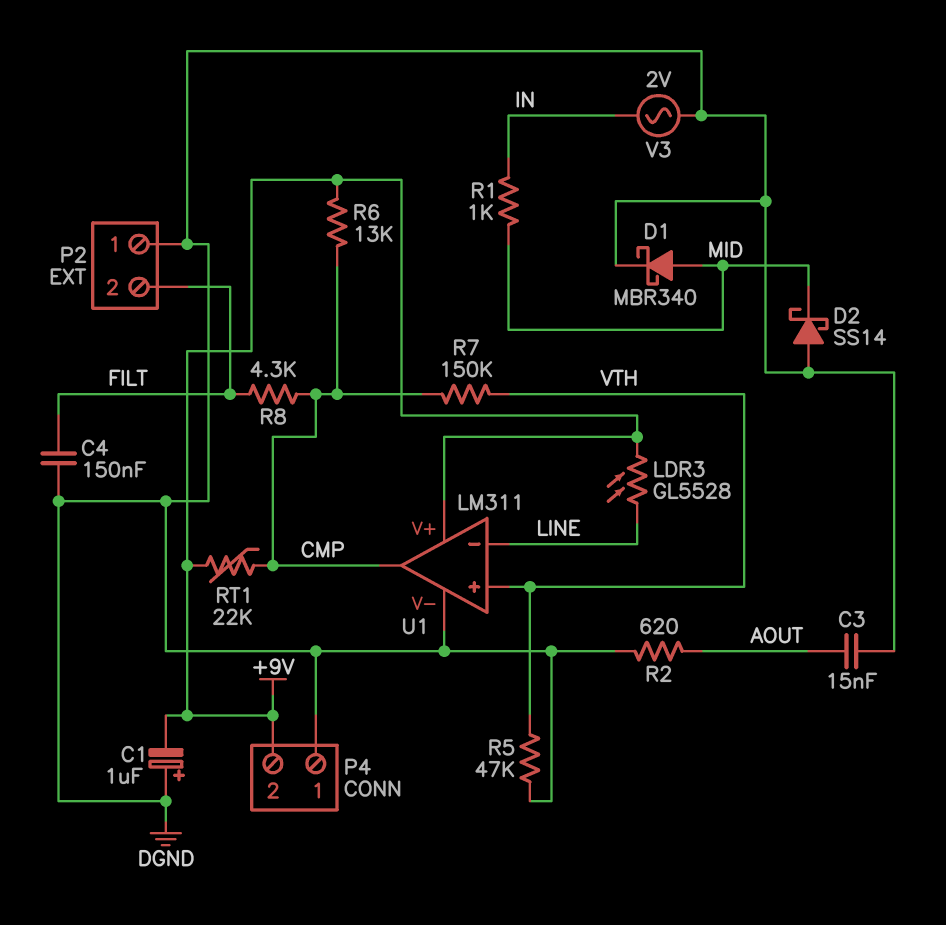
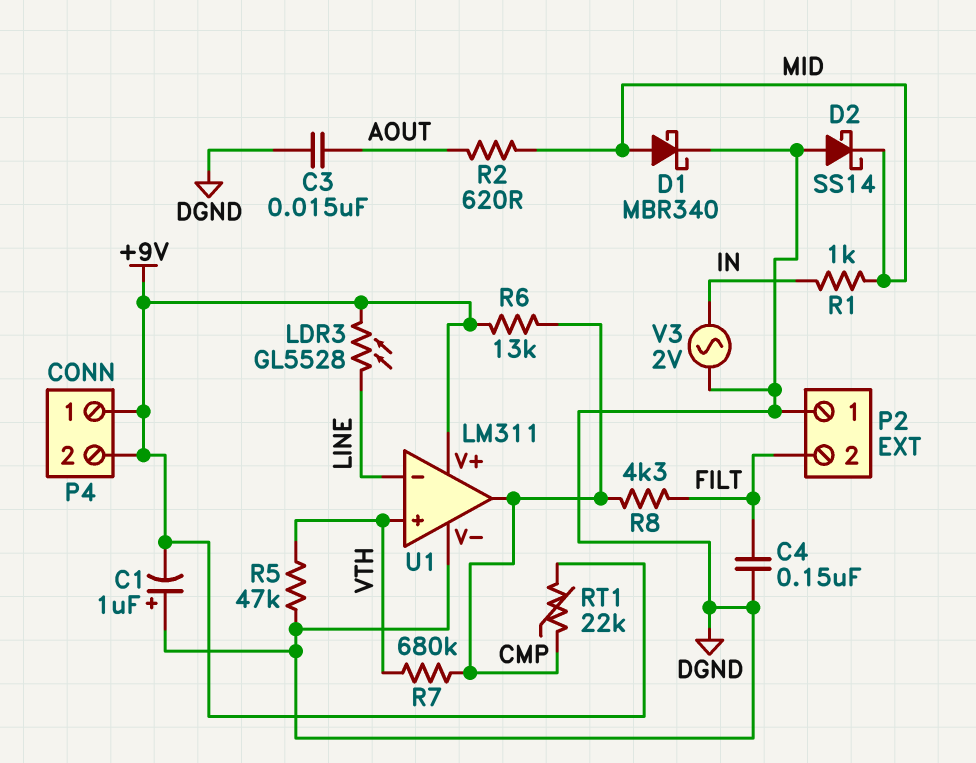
P4 pin 1: DGND -> +9V
R2: 620 (AOUT, DGND) -> 620 (AOUT, MID)
R7: 150k (CMP, VTH) -> 680k (CMP, VTH)

